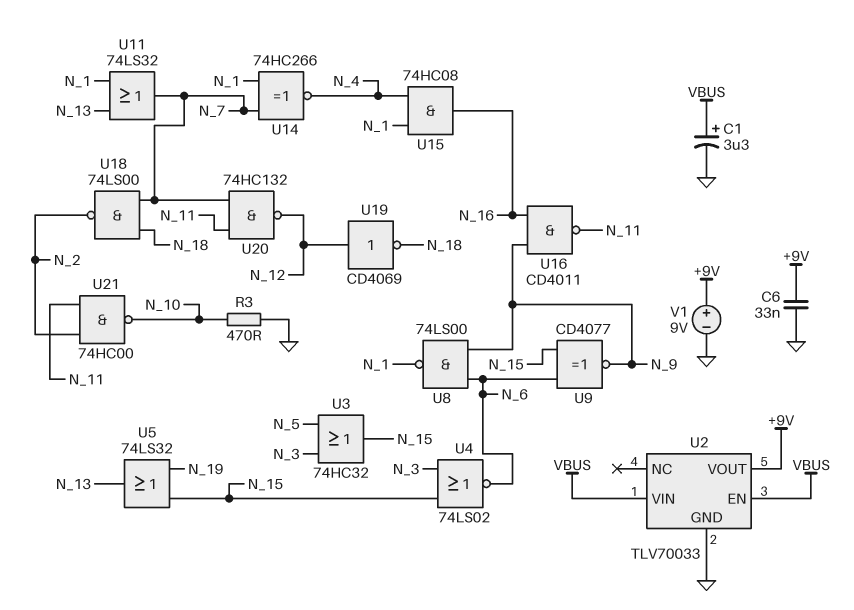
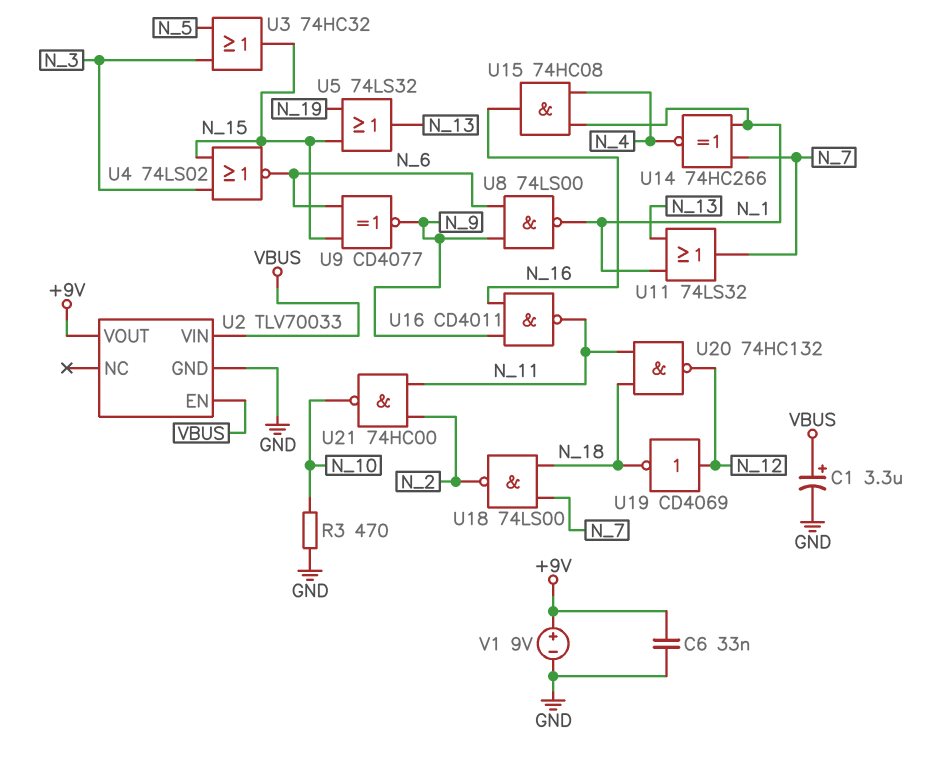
U20: NAND 74HC132 (in N_7, in N_11, out N_12) -> NAND 74HC132 (in N_11, in N_18, out N_12)

